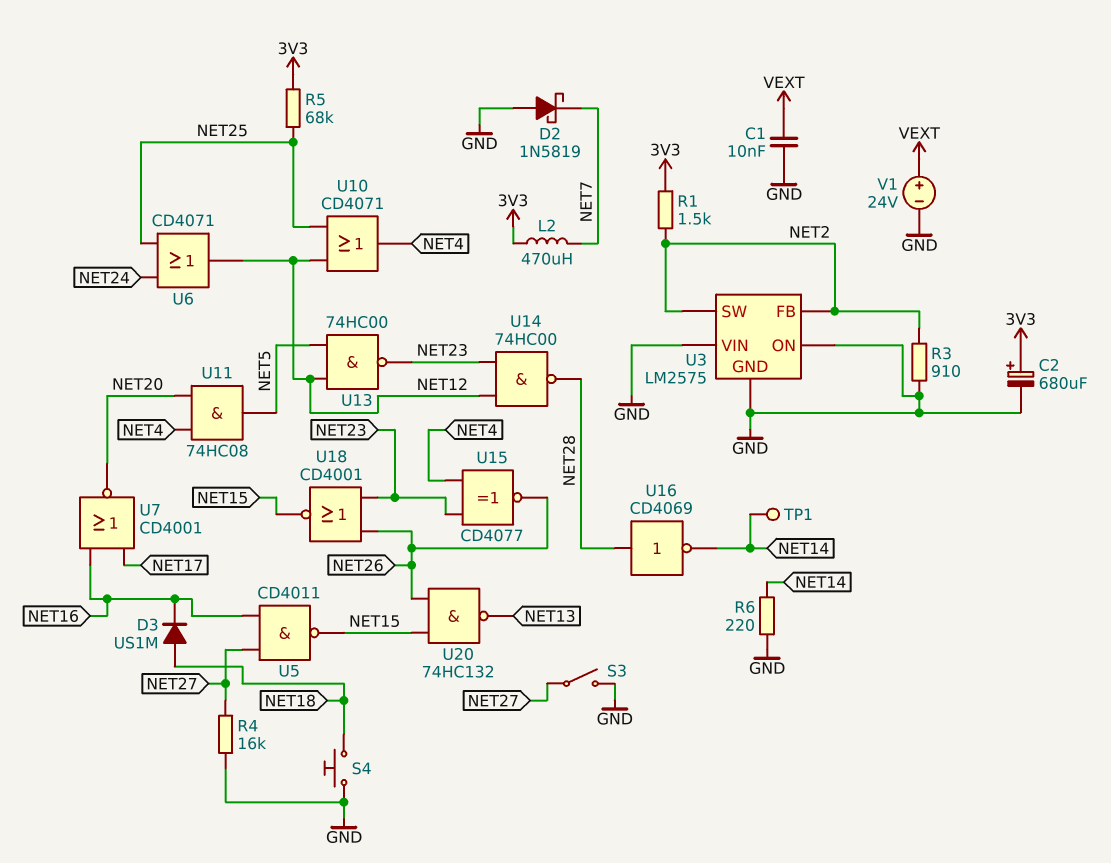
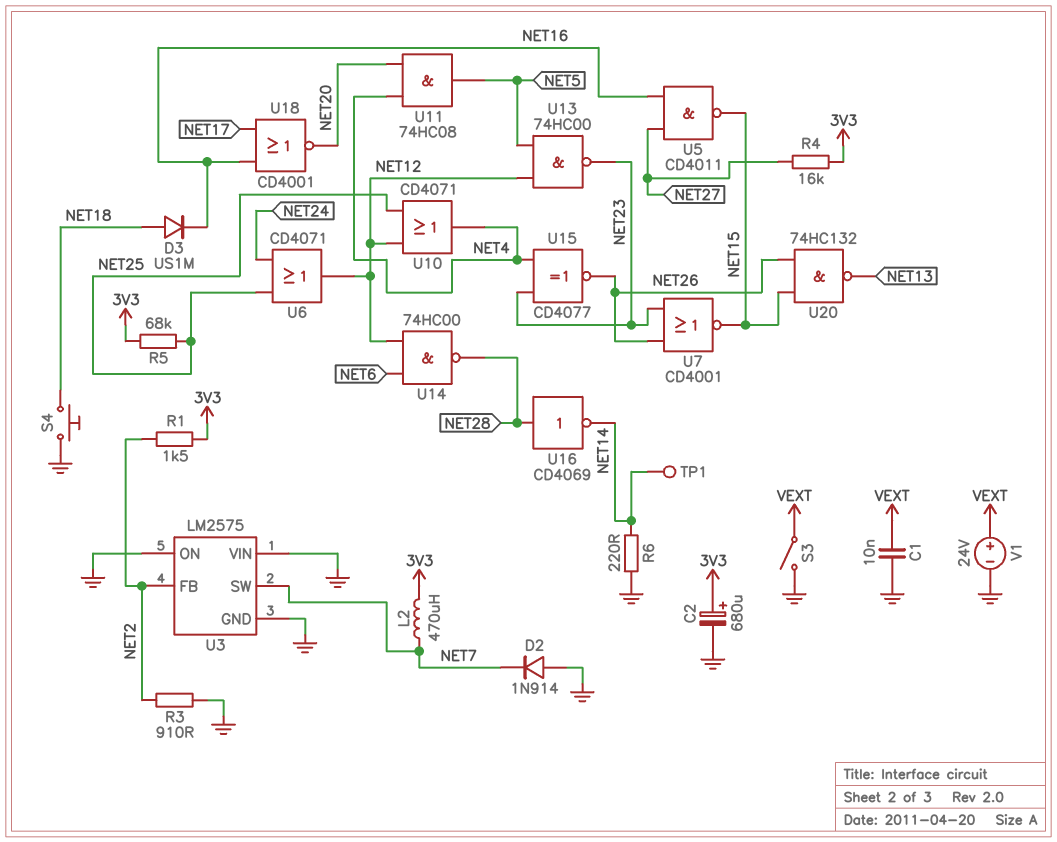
D2: schottky 1N5819 (A GND, K NET7) -> diode 1N914 (A GND, K NET7)
R4: 16k (GND, NET27) -> 16k (3V3, NET27)
S3: switch (GND, NET27) -> switch (GND, VEXT)
U3 pin SW: NET2 -> NET7
U7: NOR CD4001 (in NET16, in NET17, out NET20) -> NOR CD4001 (in NET23, in NET26, out NET15)
U14: NAND 74HC00 (in NET12, in NET23, out NET28) -> NAND 74HC00 (in NET6, in NET12, out NET28)
U18: NOR CD4001 (in NET23, in NET26, out NET15) -> NOR CD4001 (in NET16, in NET17, out NET20)

